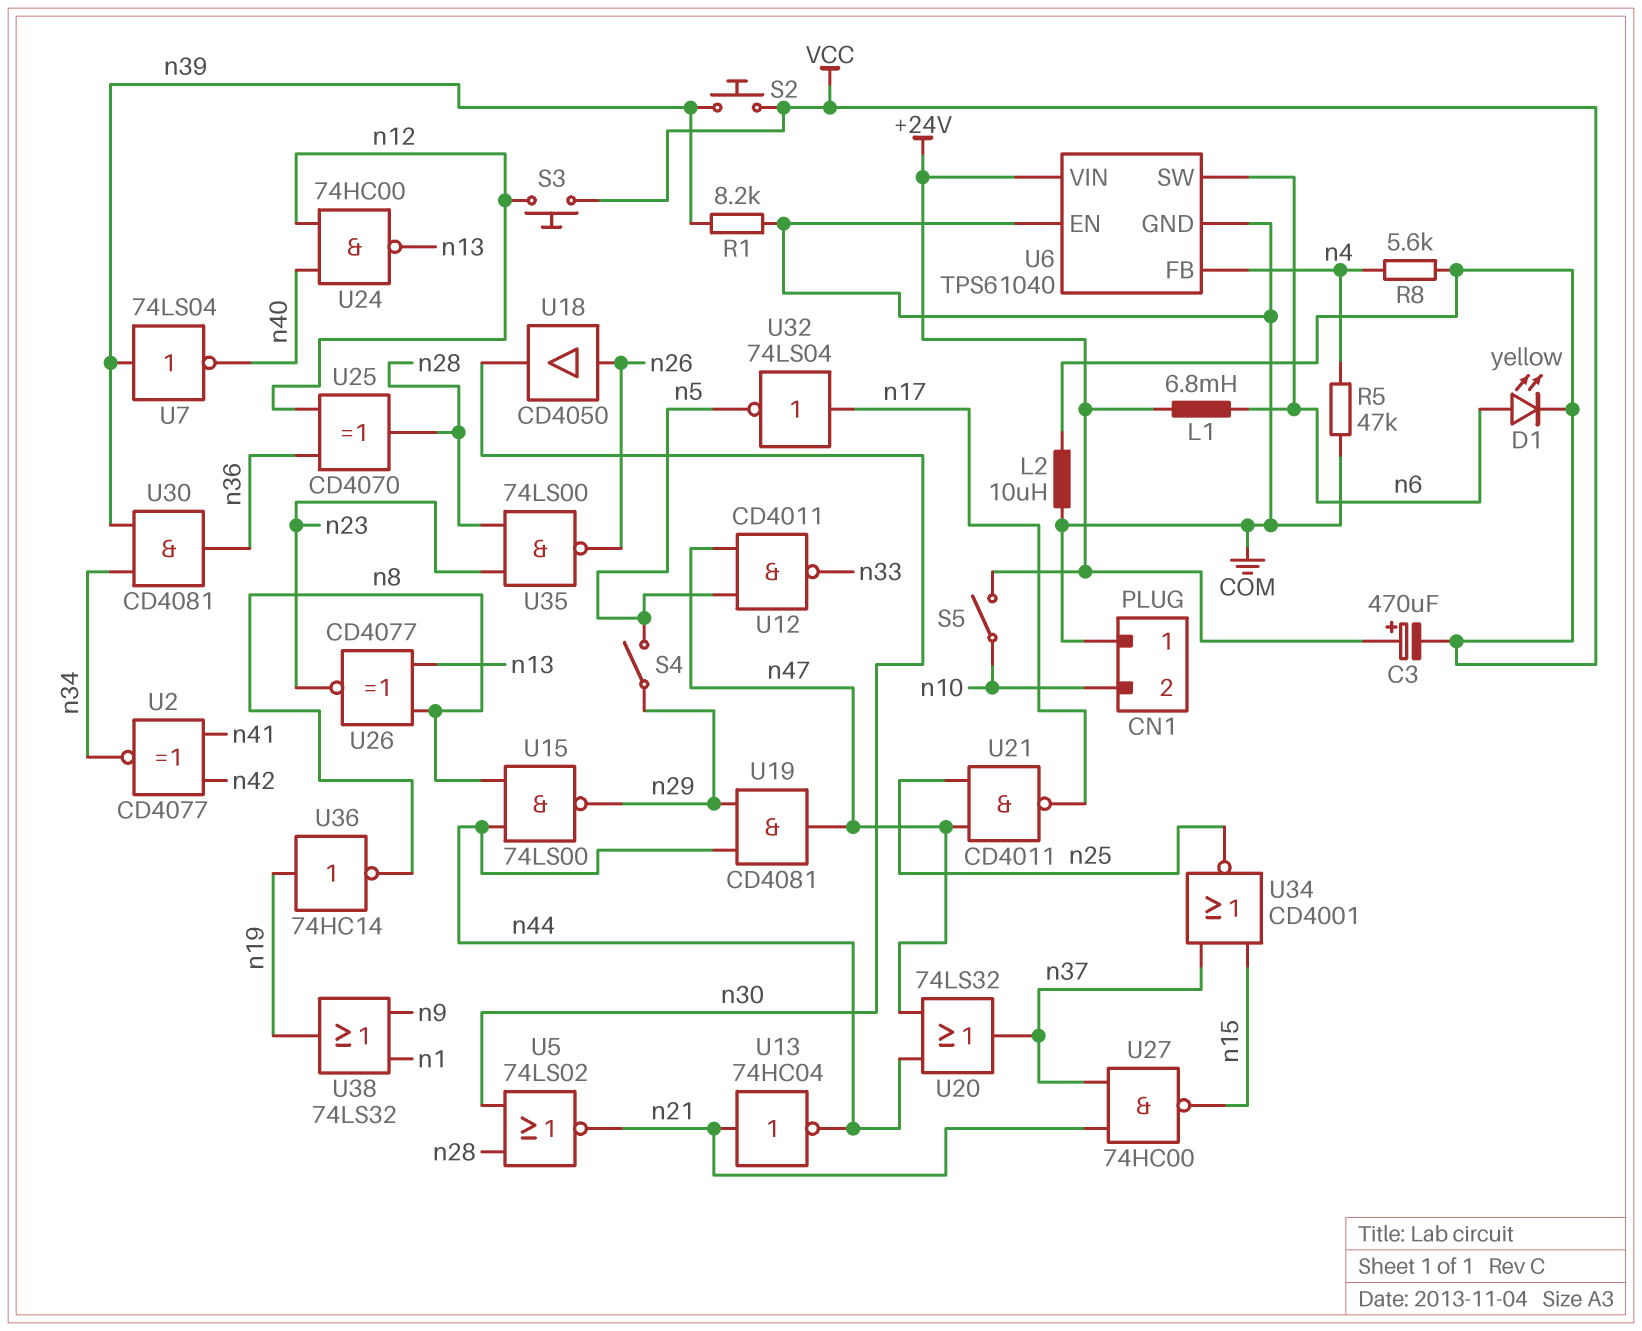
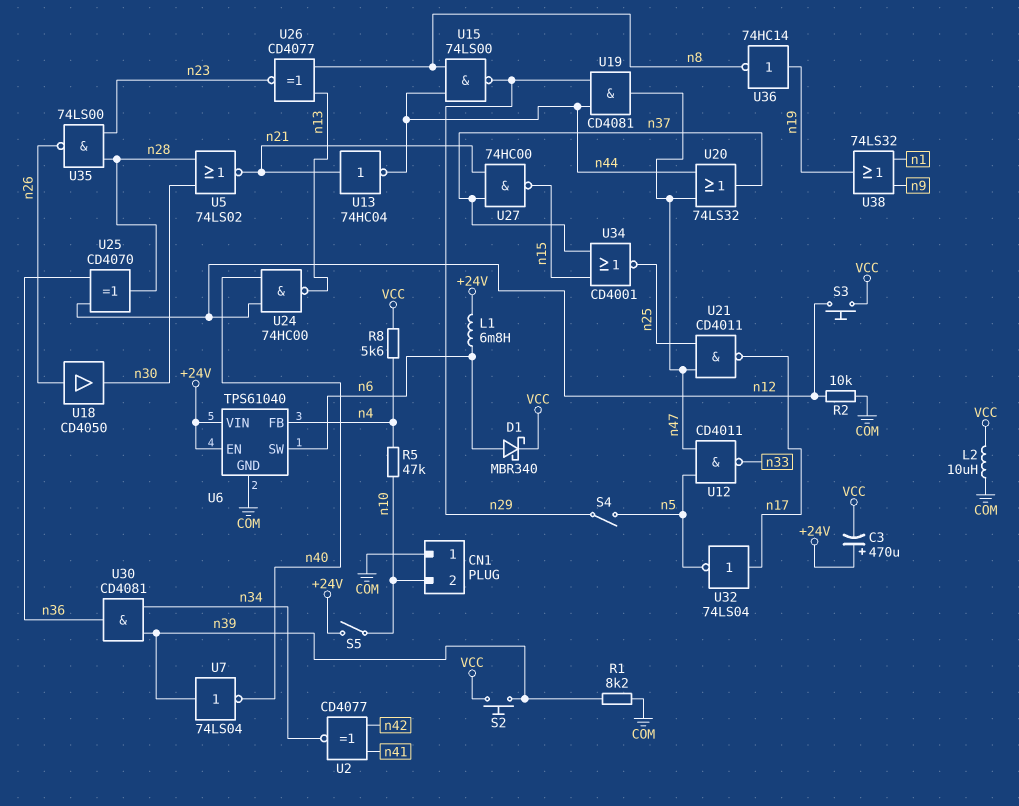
D1: LED yellow (A n6, K VCC) -> schottky MBR340 (A n6, K VCC)
R2: none -> 10k (COM, n12)
R5: 47k (COM, n4) -> 47k (n4, n10)
U6 pin EN: COM -> +24V

